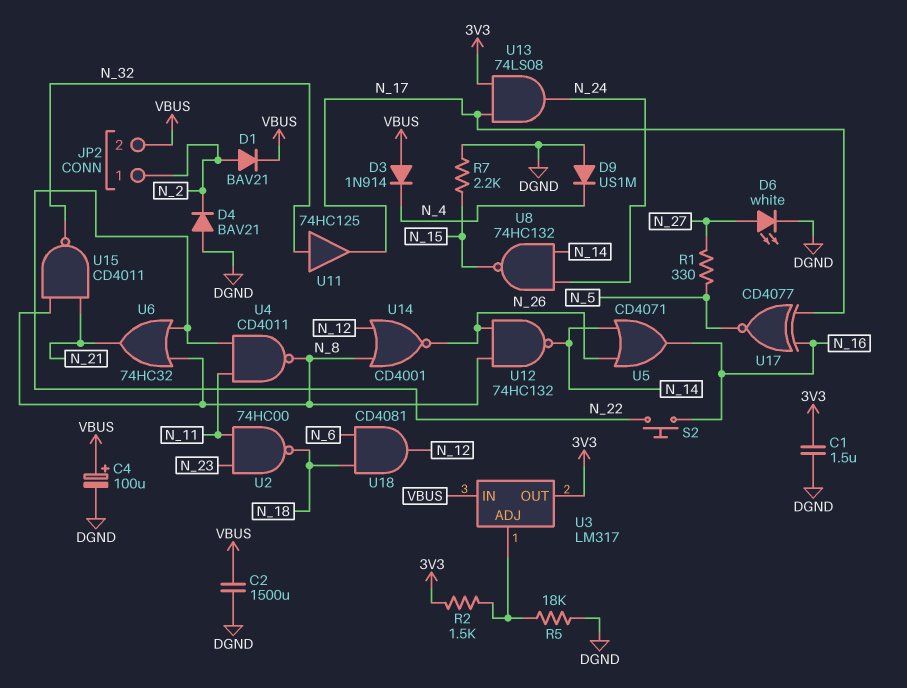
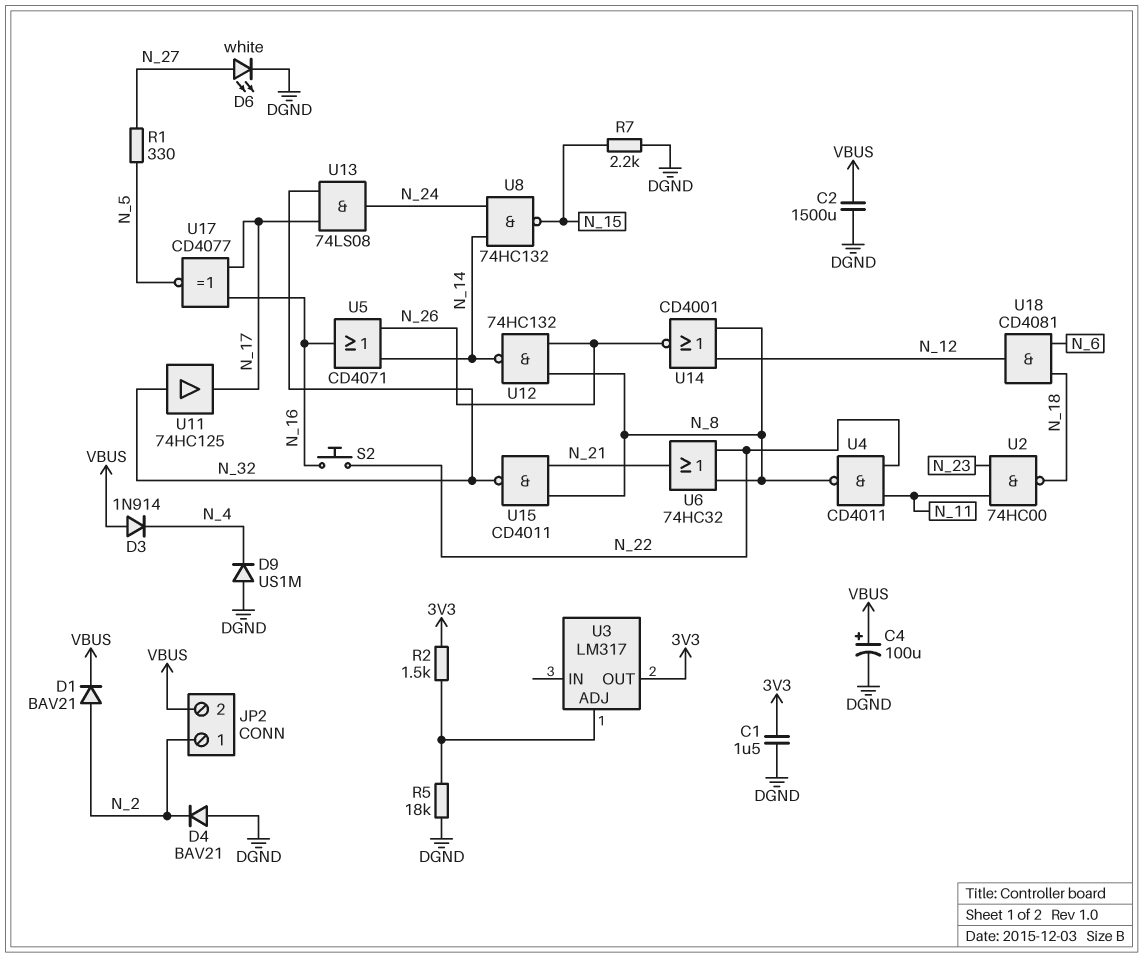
U3 pin IN: VBUS -> none
U13: AND 74LS08 (in 3V3, in N_17, out N_24) -> AND 74LS08 (in N_17, in N_32, out N_24)

